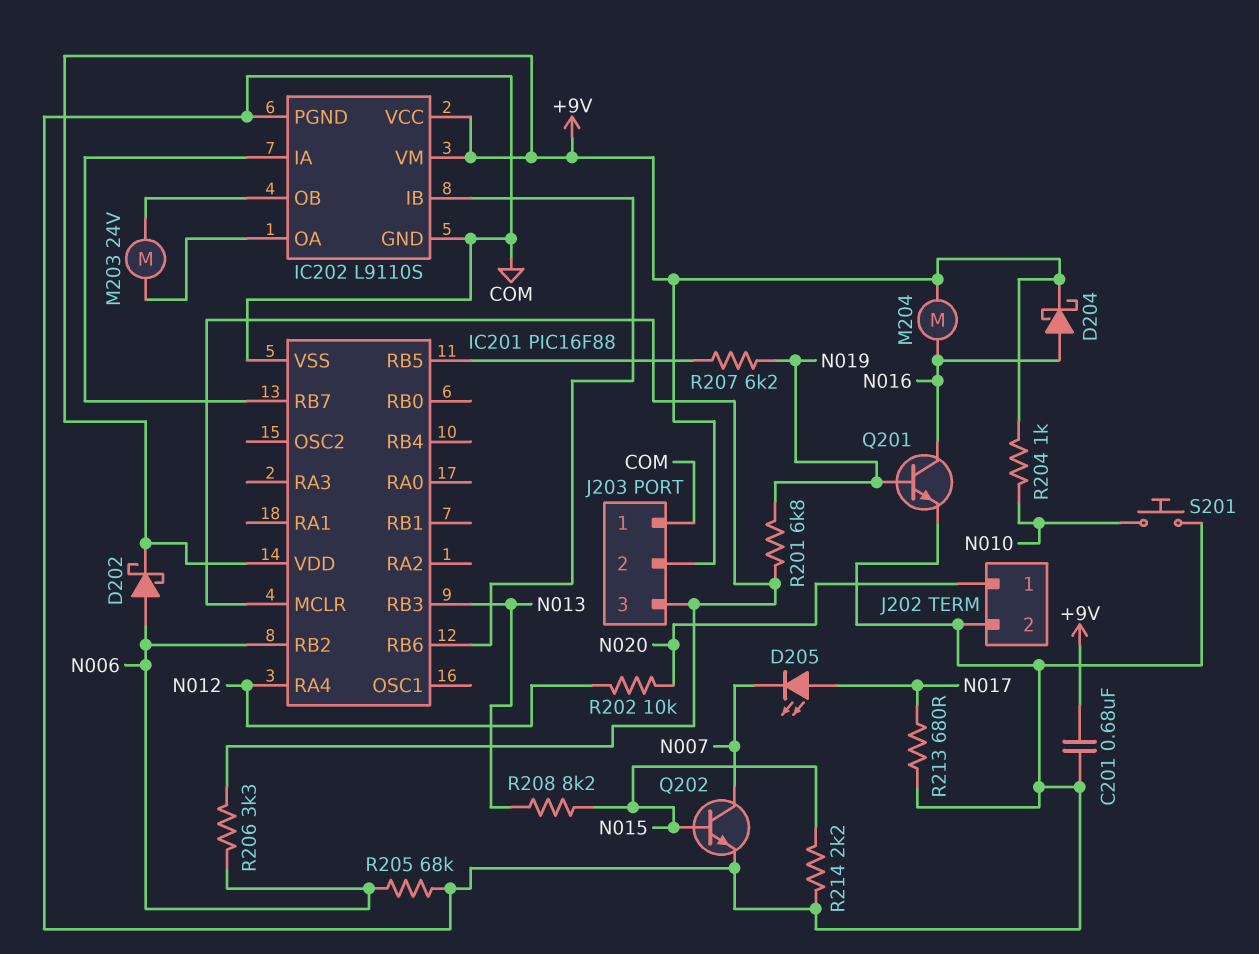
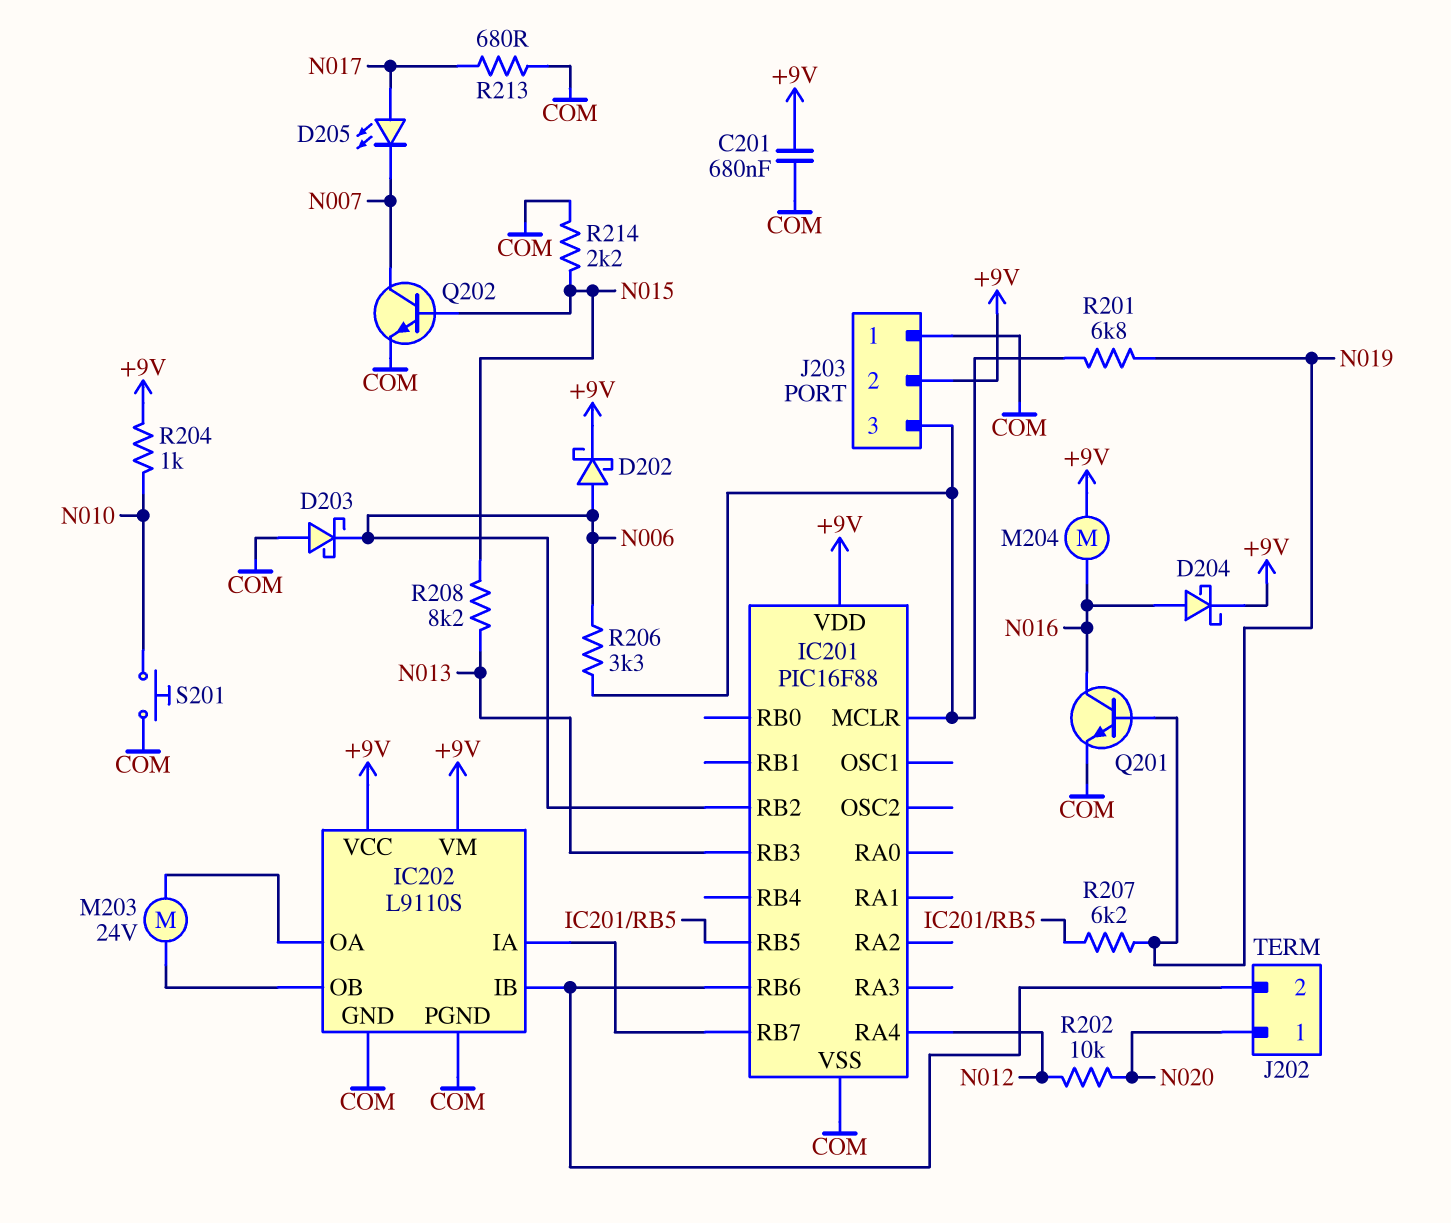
D203: none -> schottky (A COM, K N006)
J202 pin 2: COM -> IC201/RB6
R205: 68k (COM, N006) -> none

